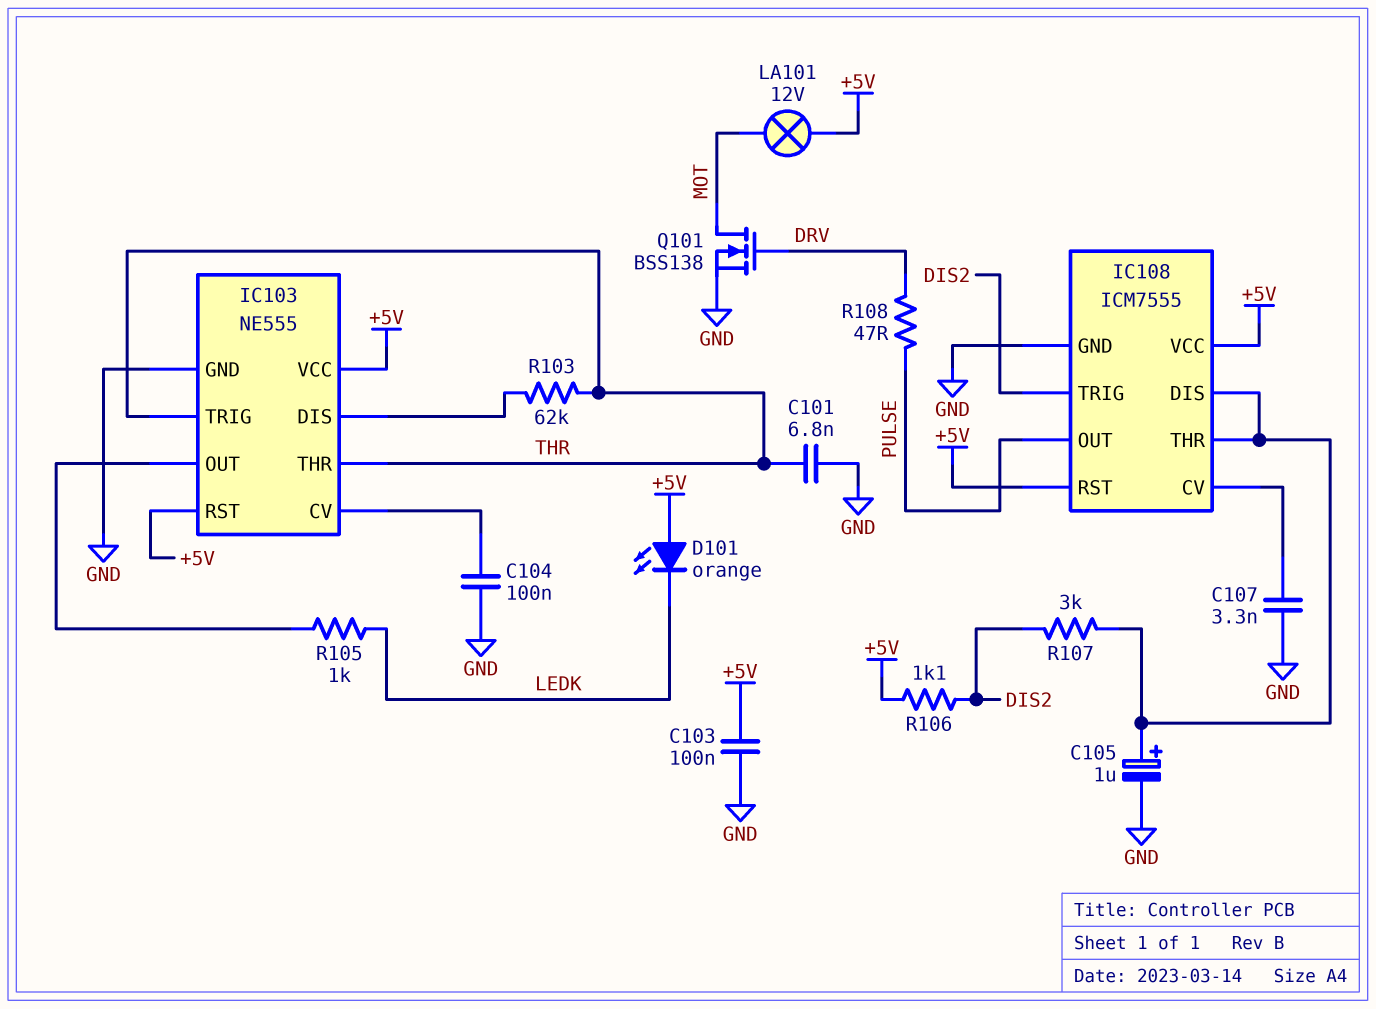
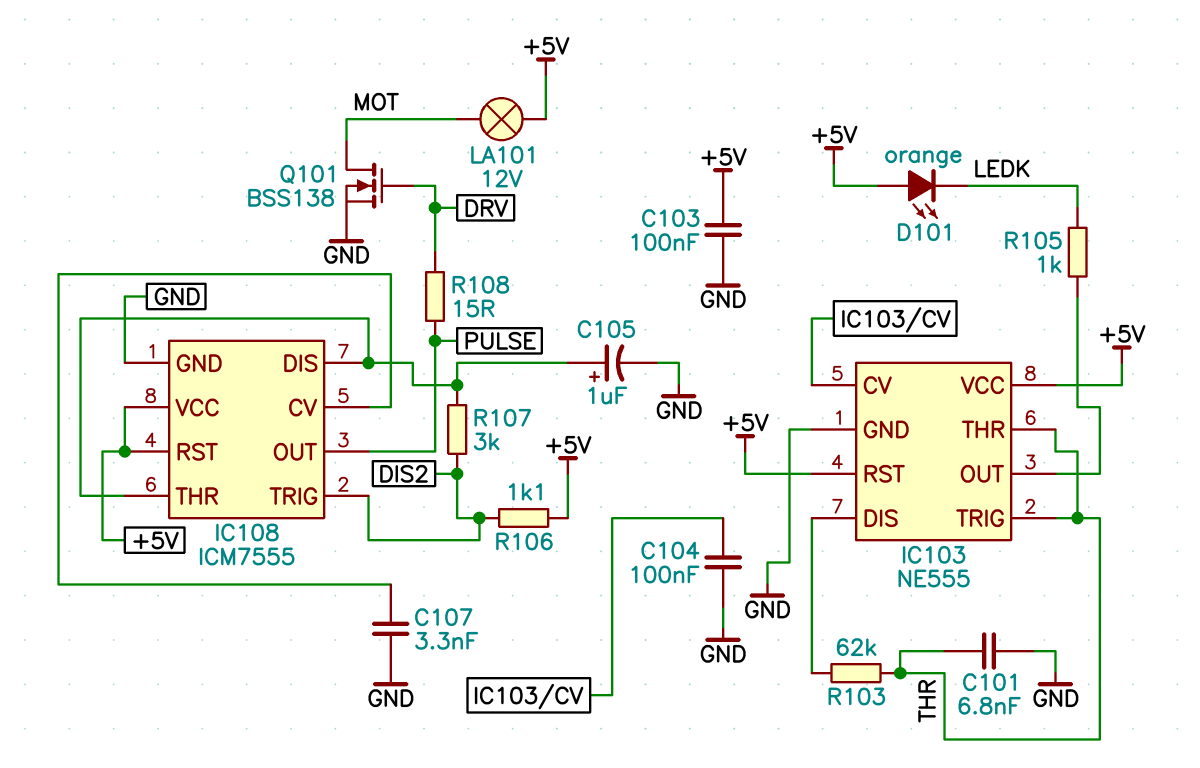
R108: 47 (DRV, PULSE) -> 15 (DRV, PULSE)

